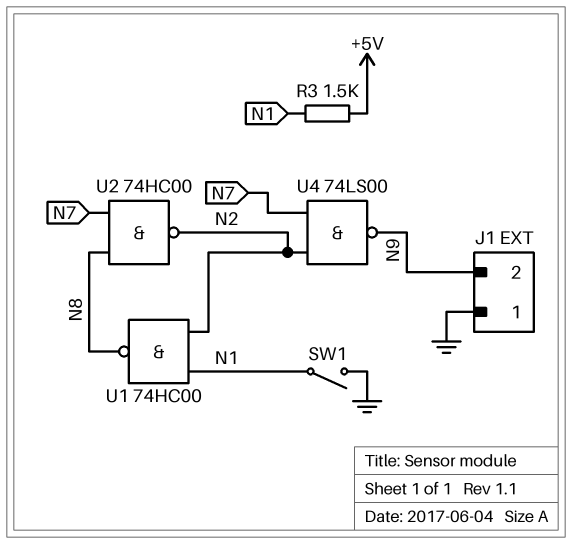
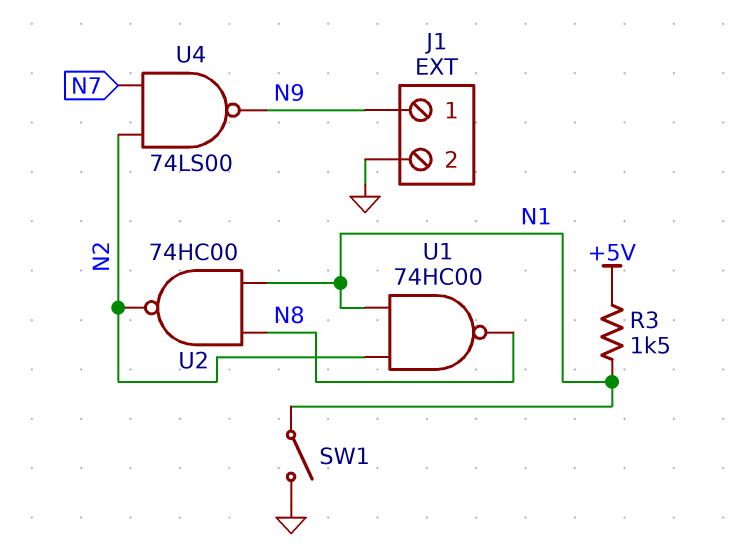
J1 pin 1: GND -> N9
J1 pin 2: N9 -> GND
U2: NAND 74HC00 (in N7, in N8, out N2) -> NAND 74HC00 (in N1, in N8, out N2)

